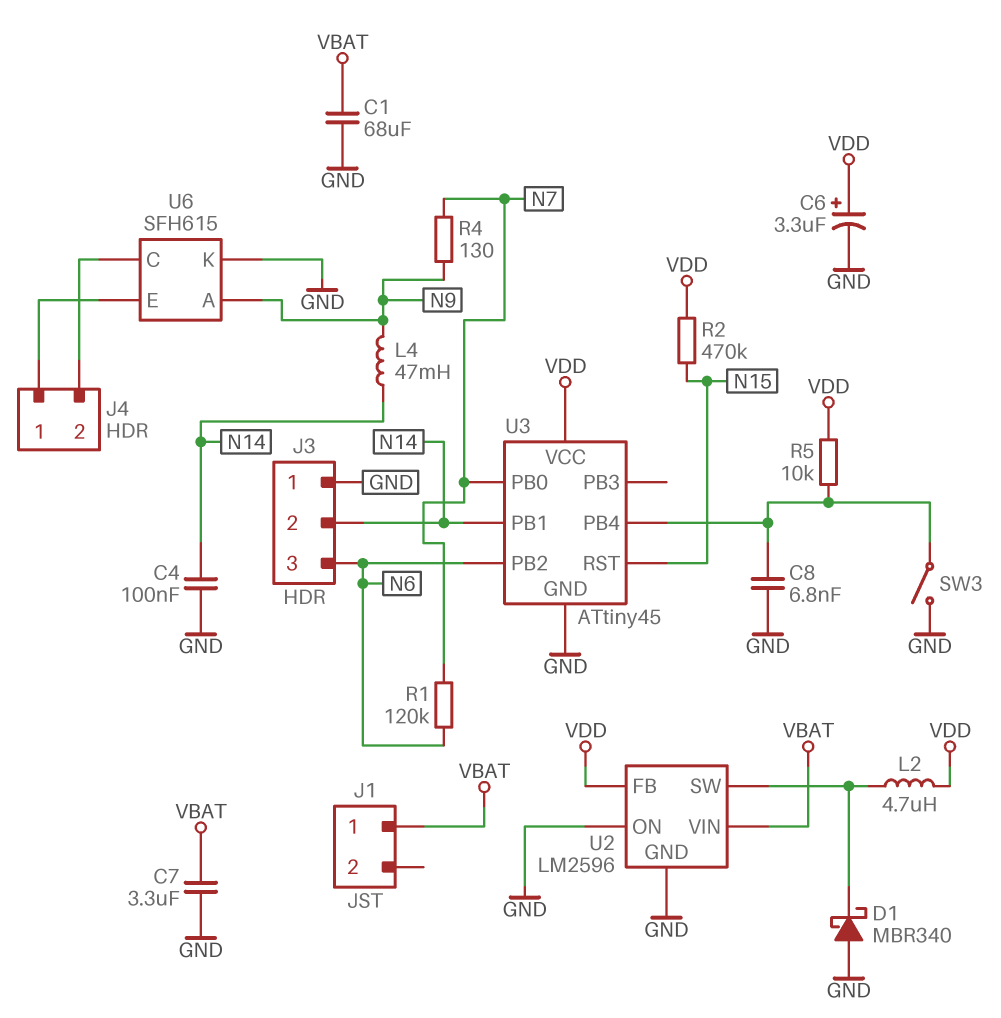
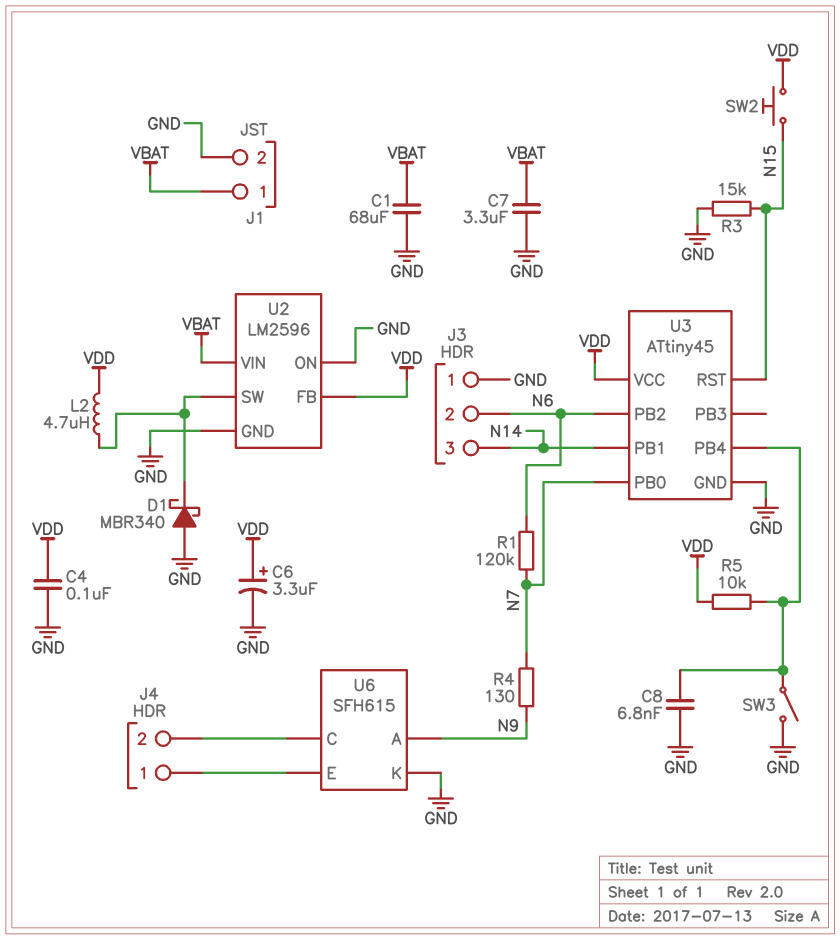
C4: 100nF (GND, N14) -> 100nF (GND, VDD)
J1 pin 2: none -> GND
J3 pin 2: N14 -> N6
J3 pin 3: N6 -> N14
L4: 47mH (N9, N14) -> none
R2: 470k (N15, VDD) -> none
R3: none -> 15k (GND, N15)
SW2: none -> button (N15, VDD)

